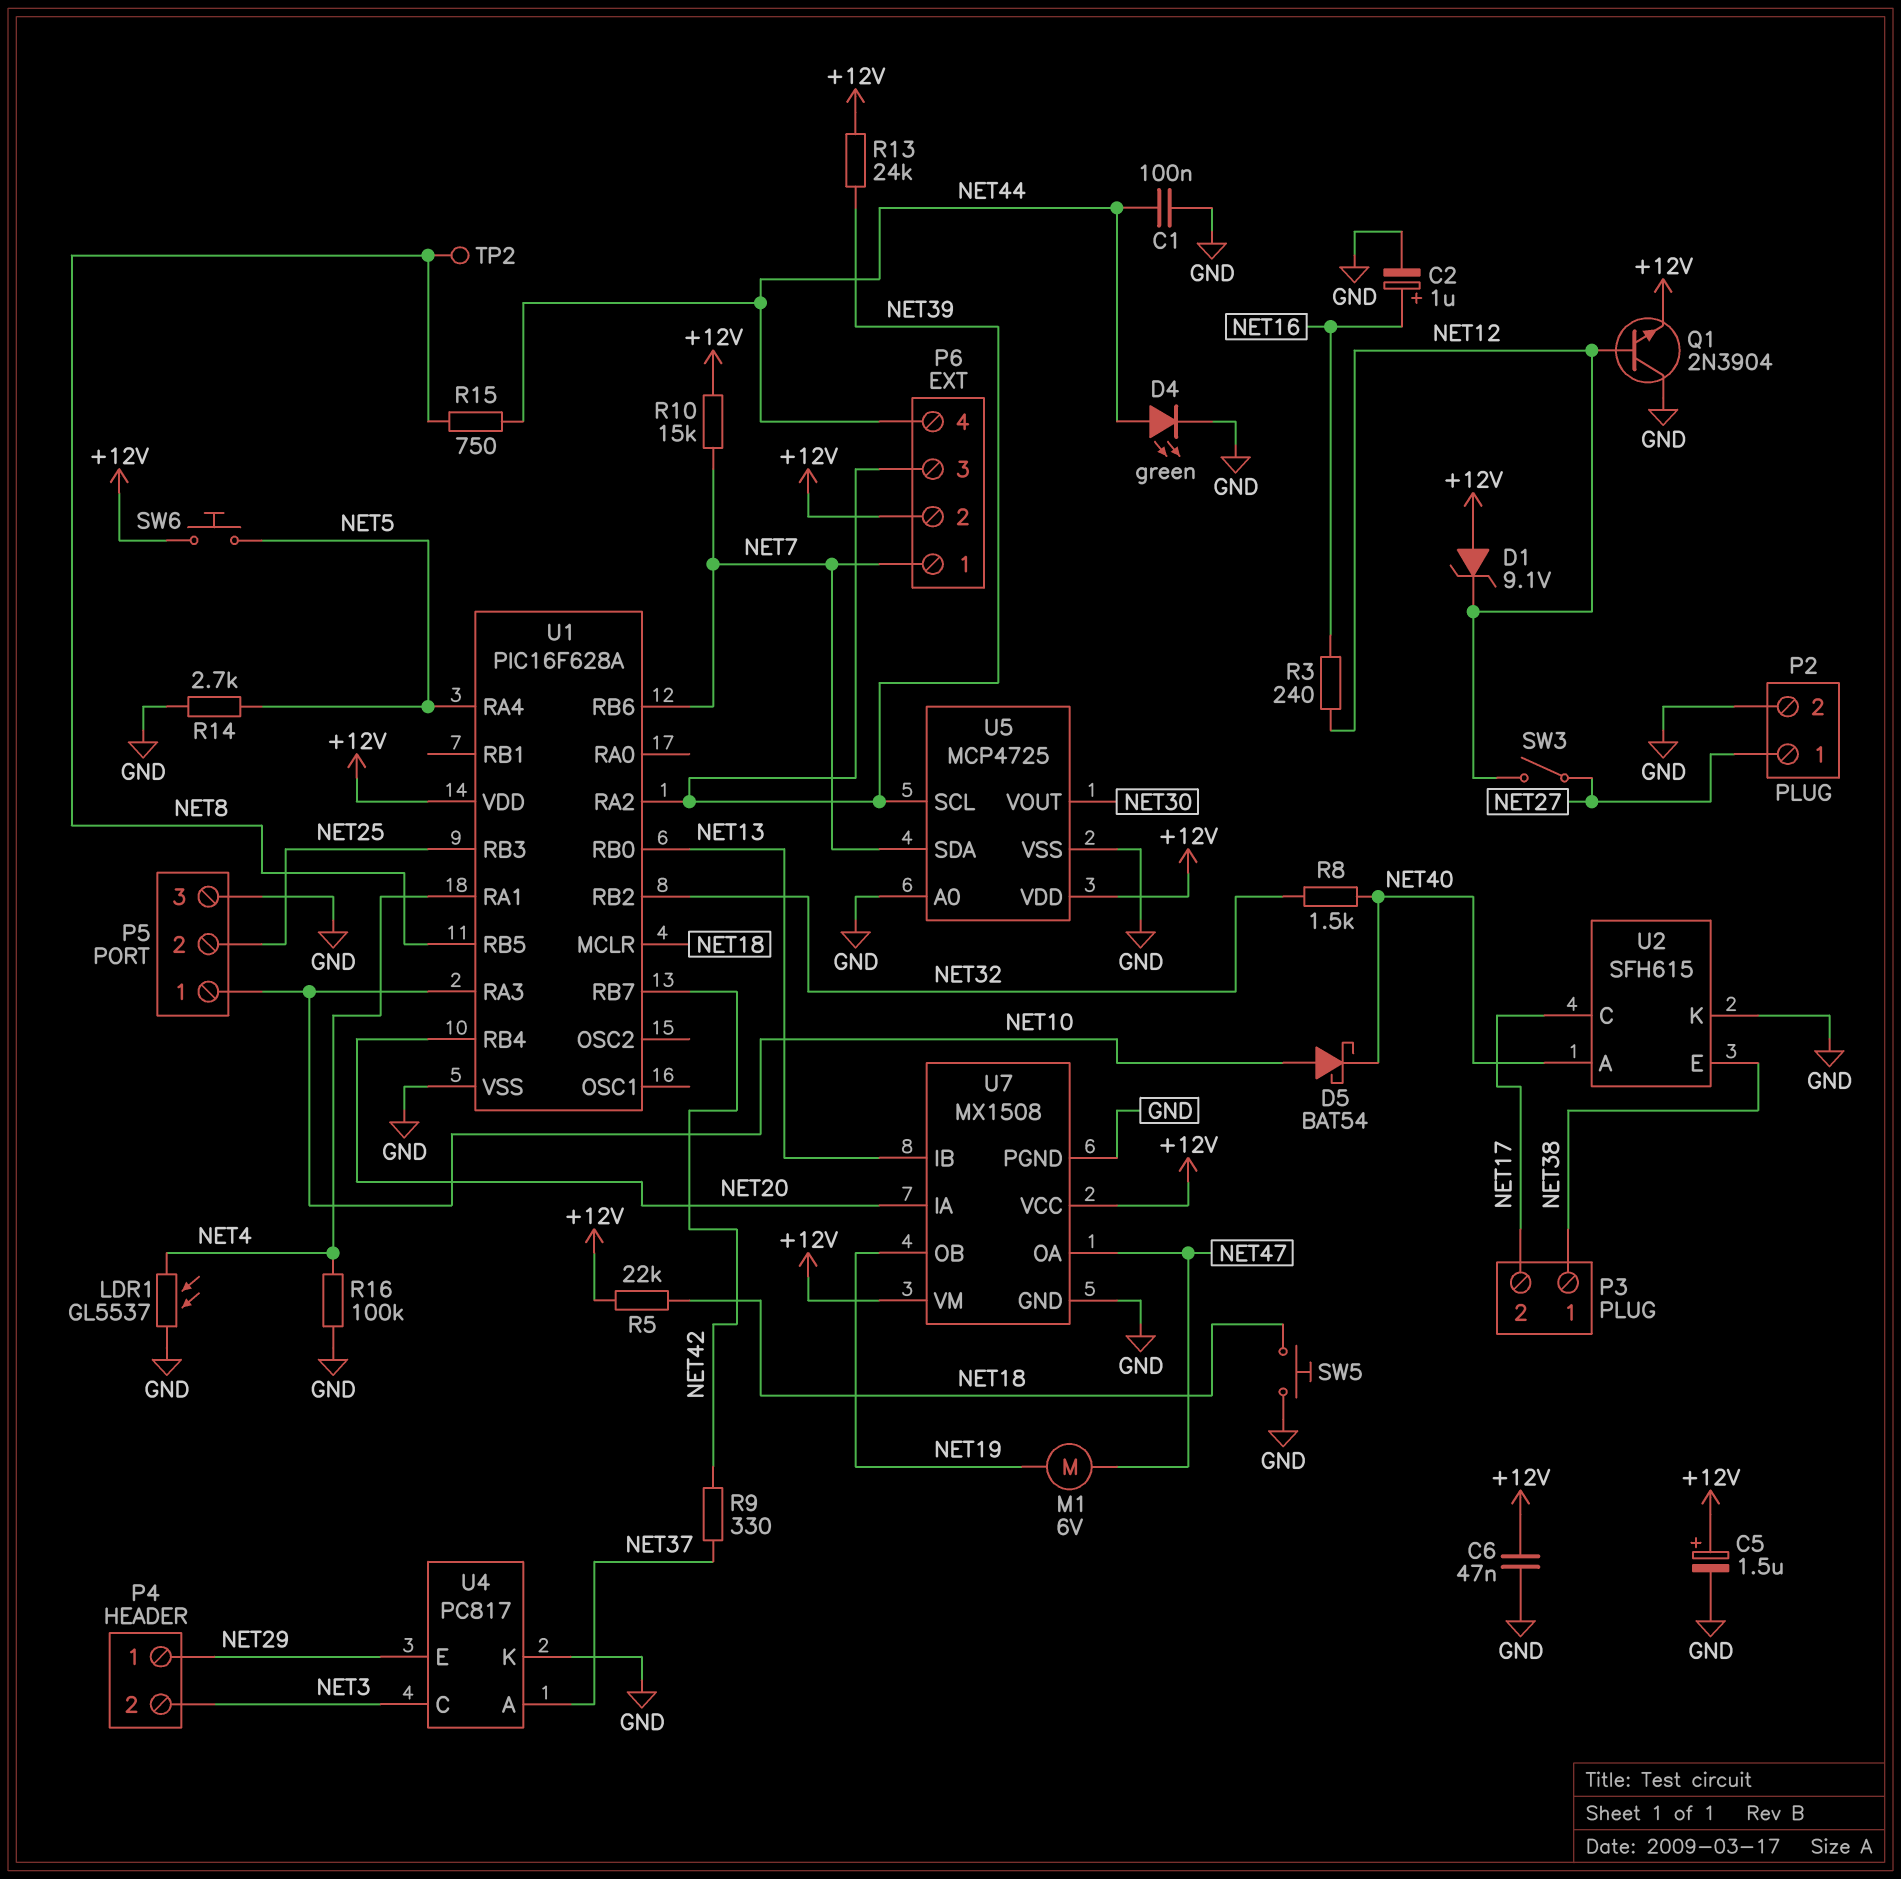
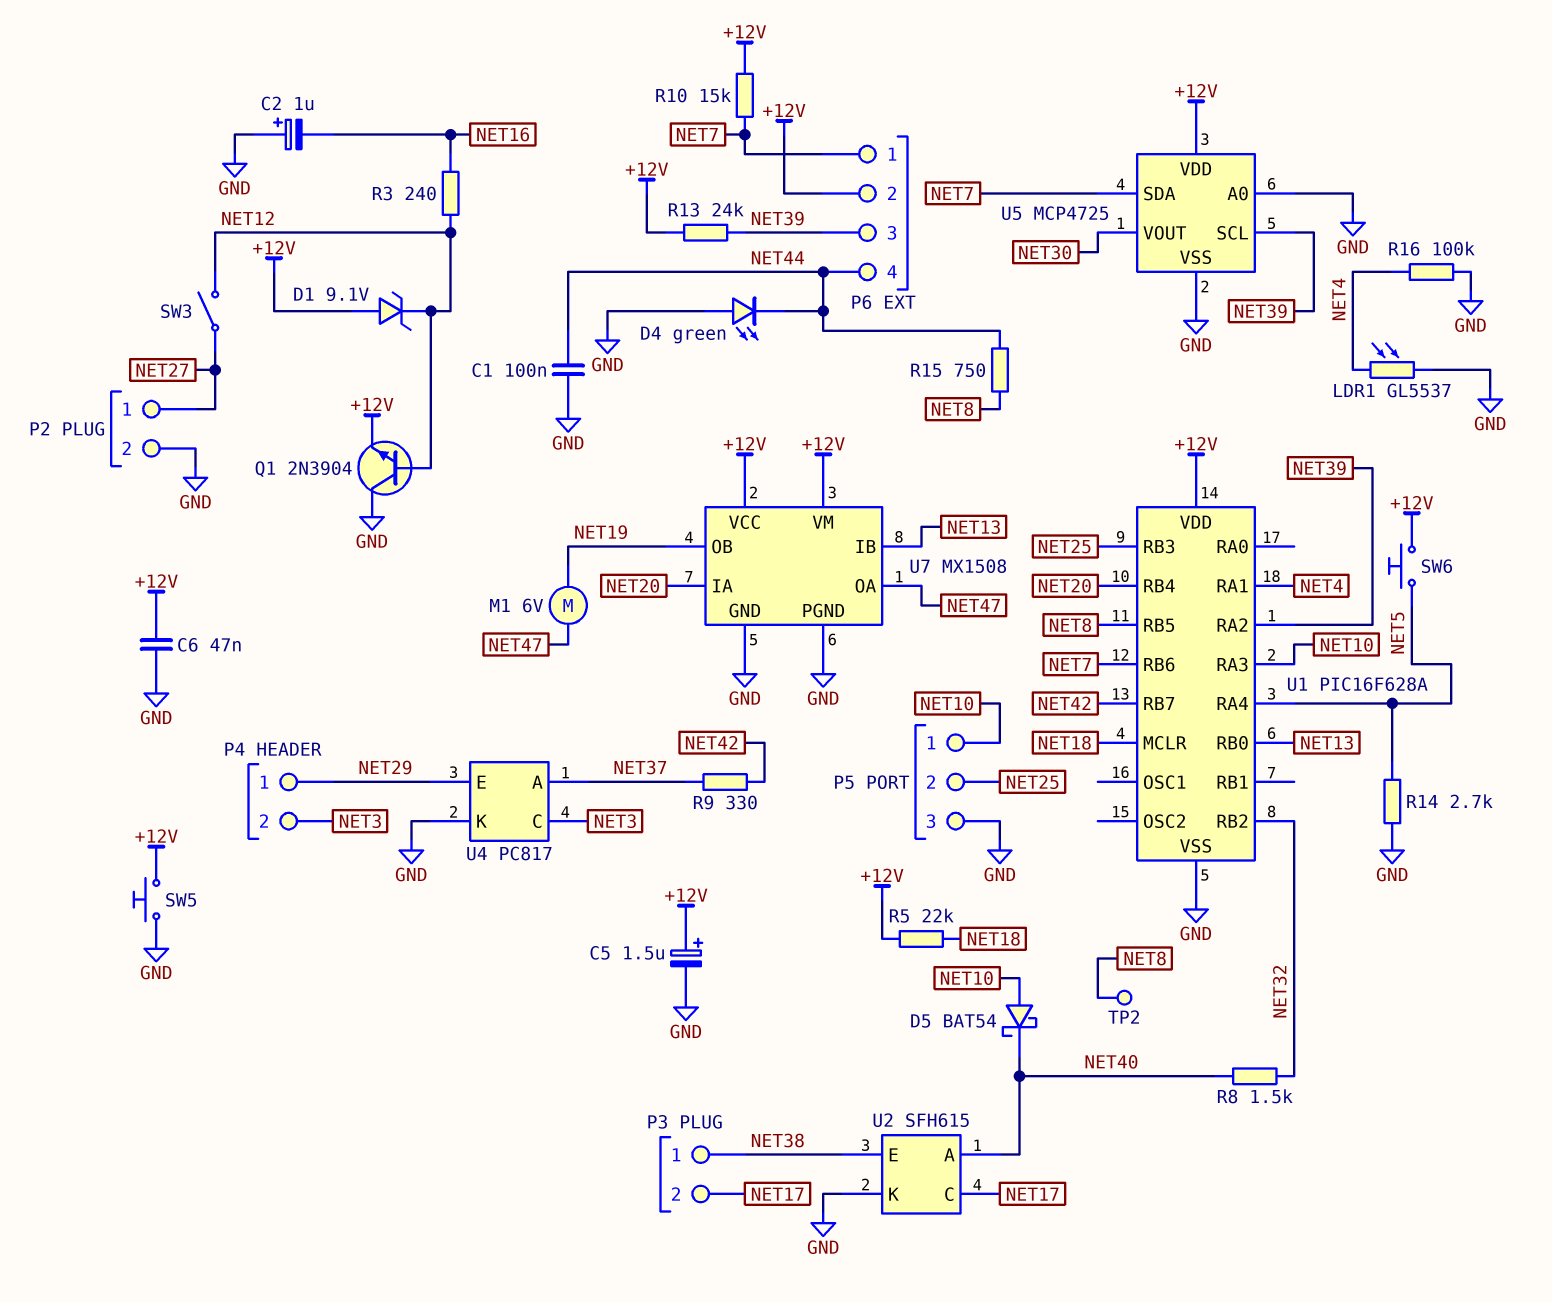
C2: 1uF (plus NET16, minus GND) -> 1uF (plus GND, minus NET16)
D4: LED green (A NET44, K GND) -> LED green (A GND, K NET44)
SW5: button (GND, NET18) -> button (+12V, GND)

